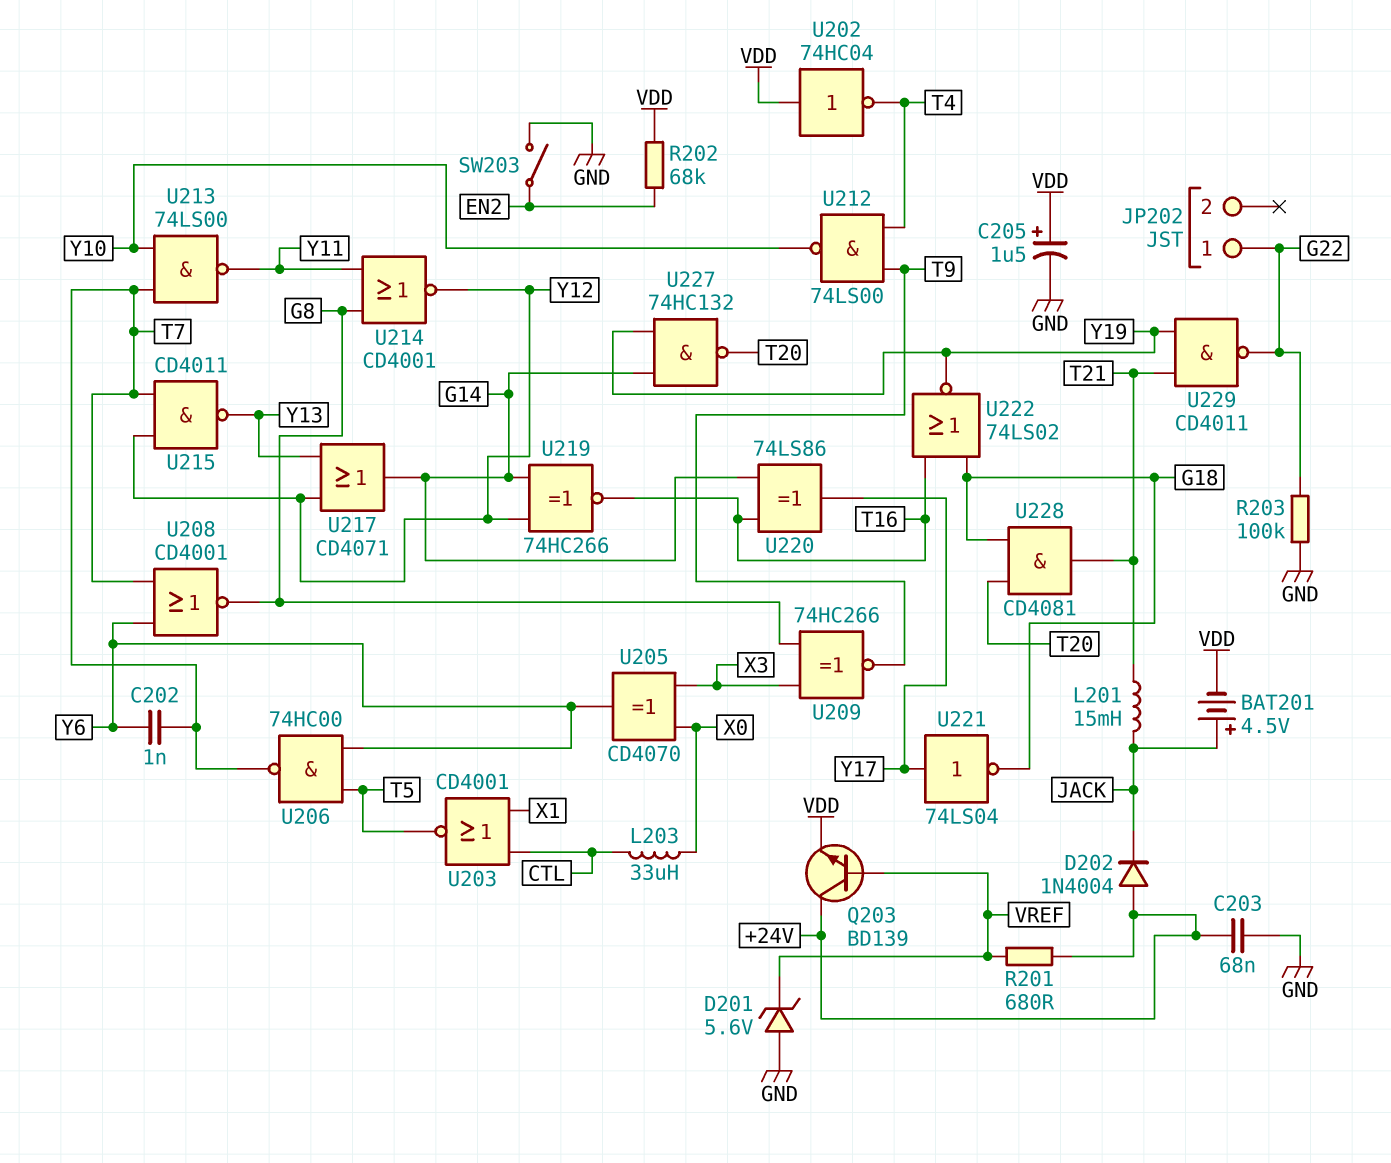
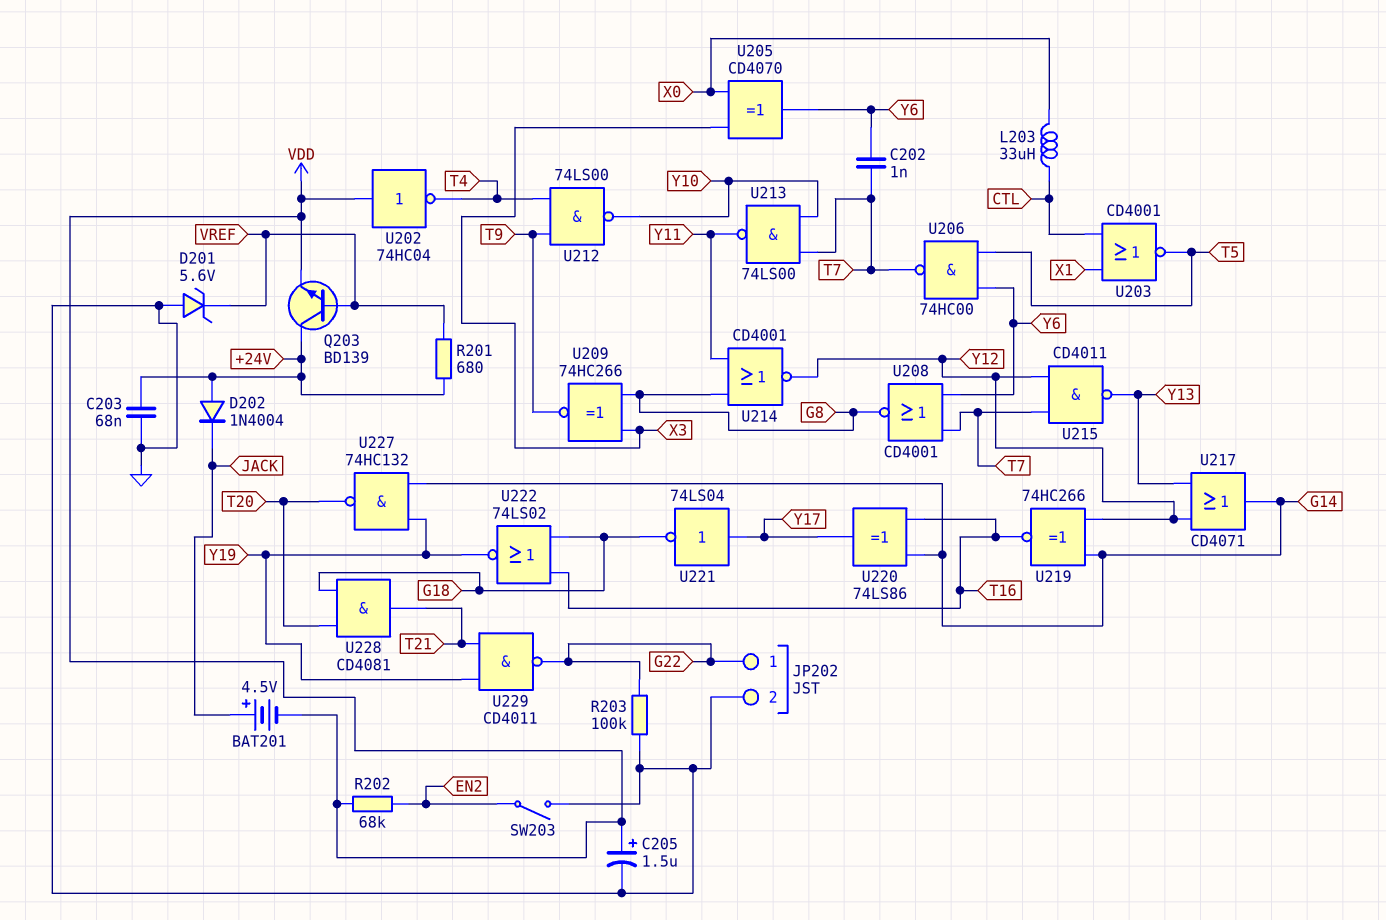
JP202 pin 2: none -> GND
L201: 15mH (JACK, T21) -> none

